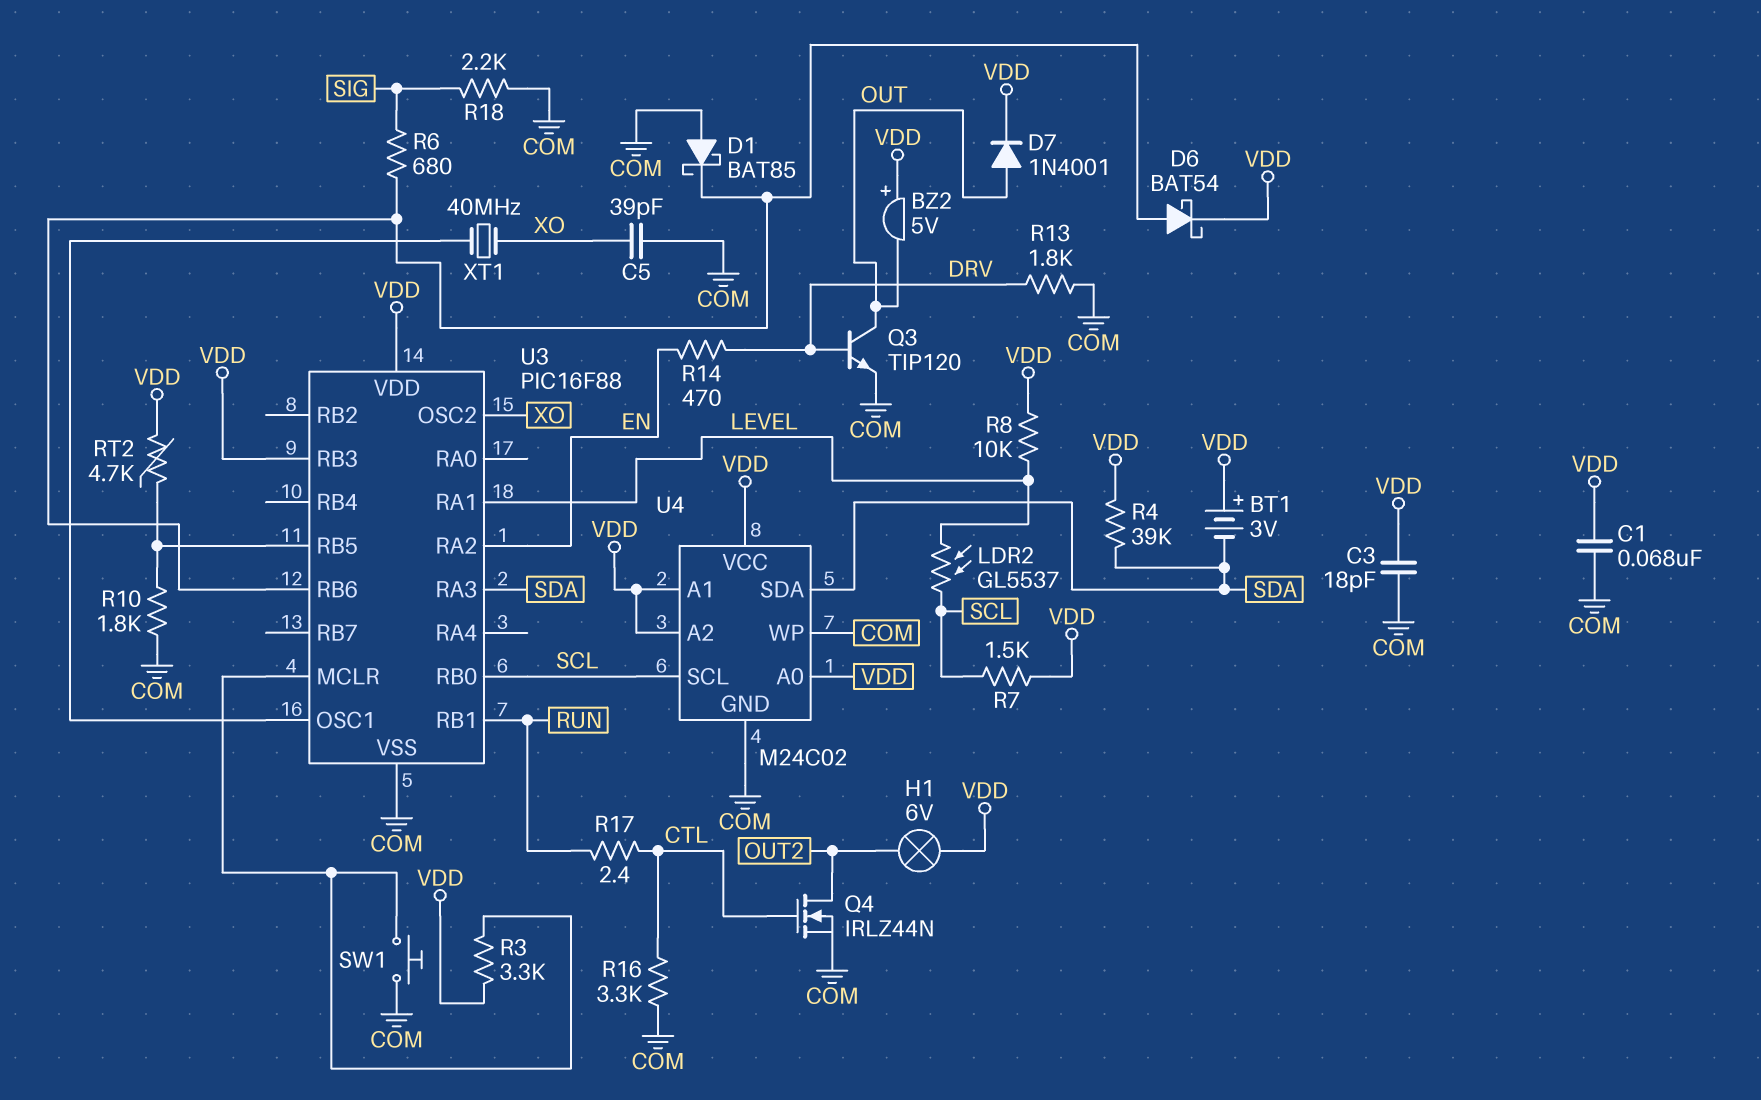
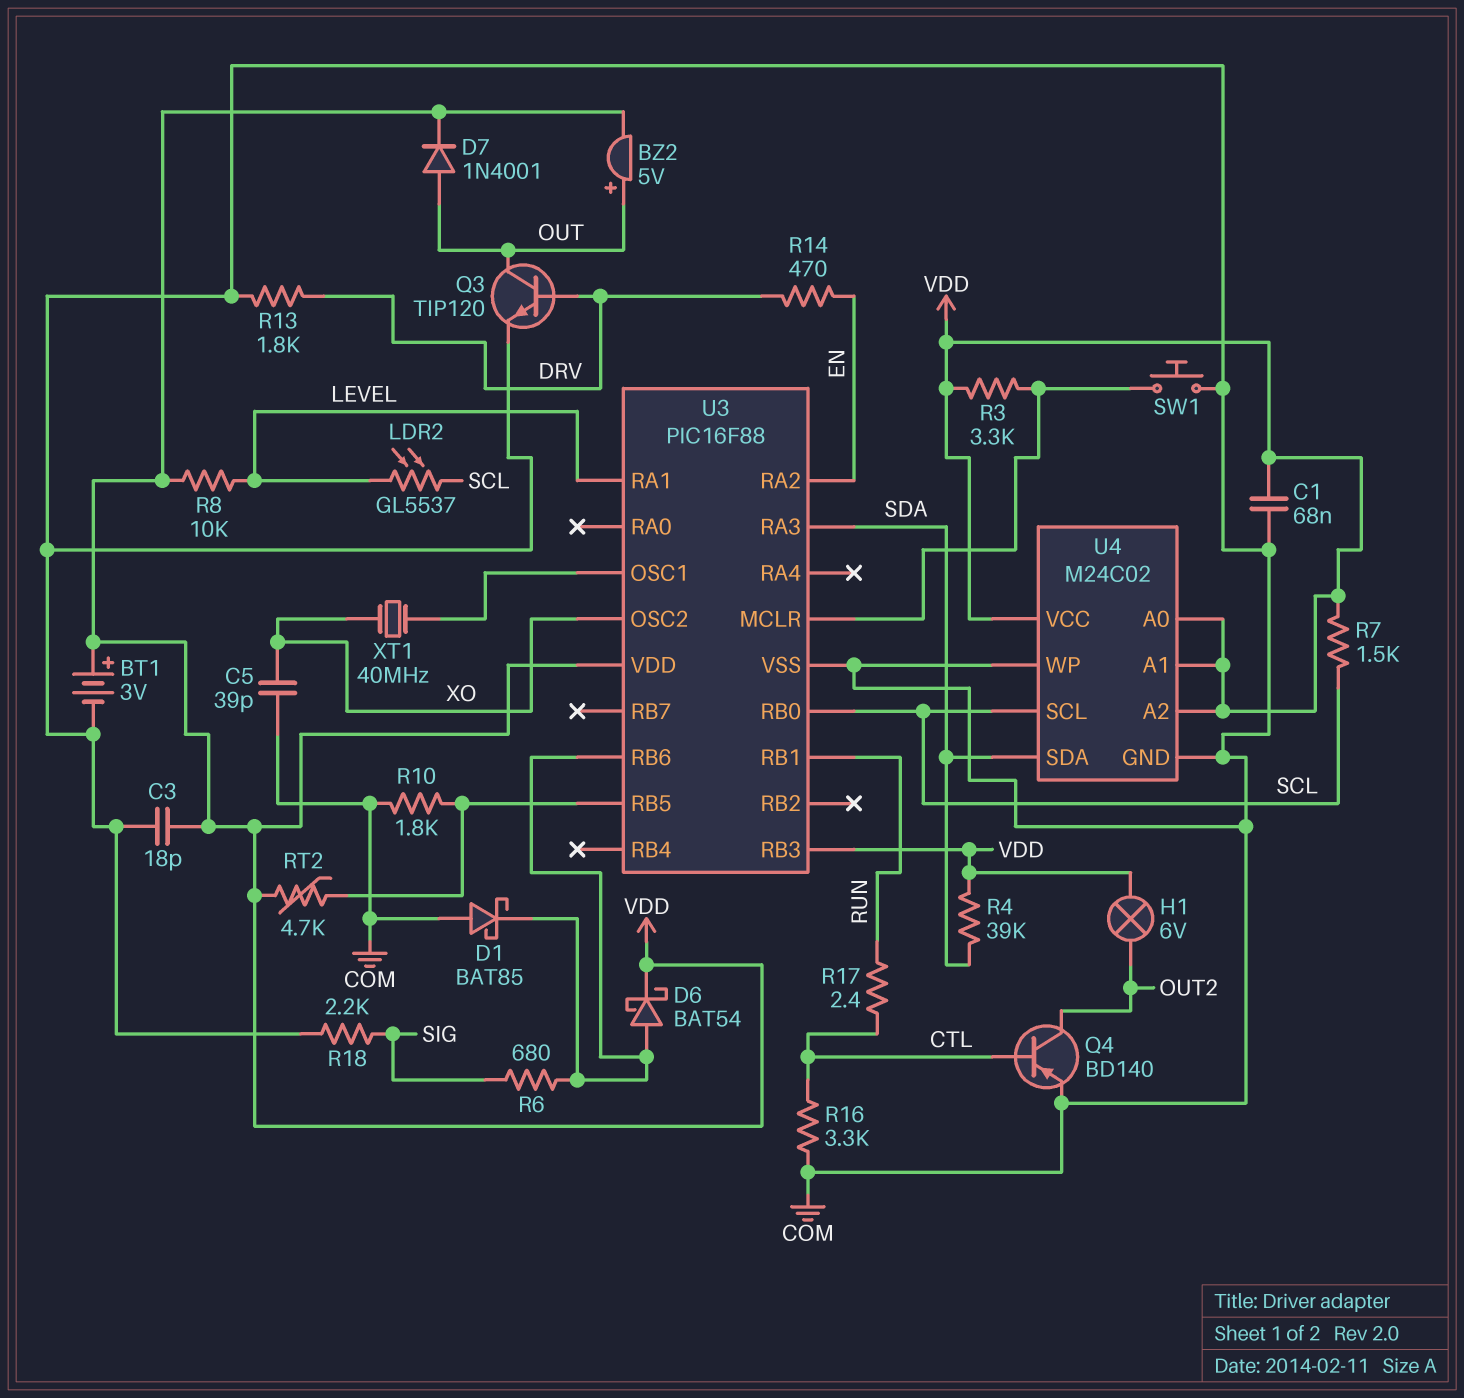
BT1: 3V (plus VDD, minus SDA) -> 3V (plus VDD, minus COM)
BZ2: buzzer 5V (plus VDD, minus OUT) -> buzzer 5V (plus OUT, minus VDD)
Q4: NMOS IRLZ44N (G CTL, D OUT2, S COM) -> PNP BD140 (B CTL, C OUT2, E COM)

